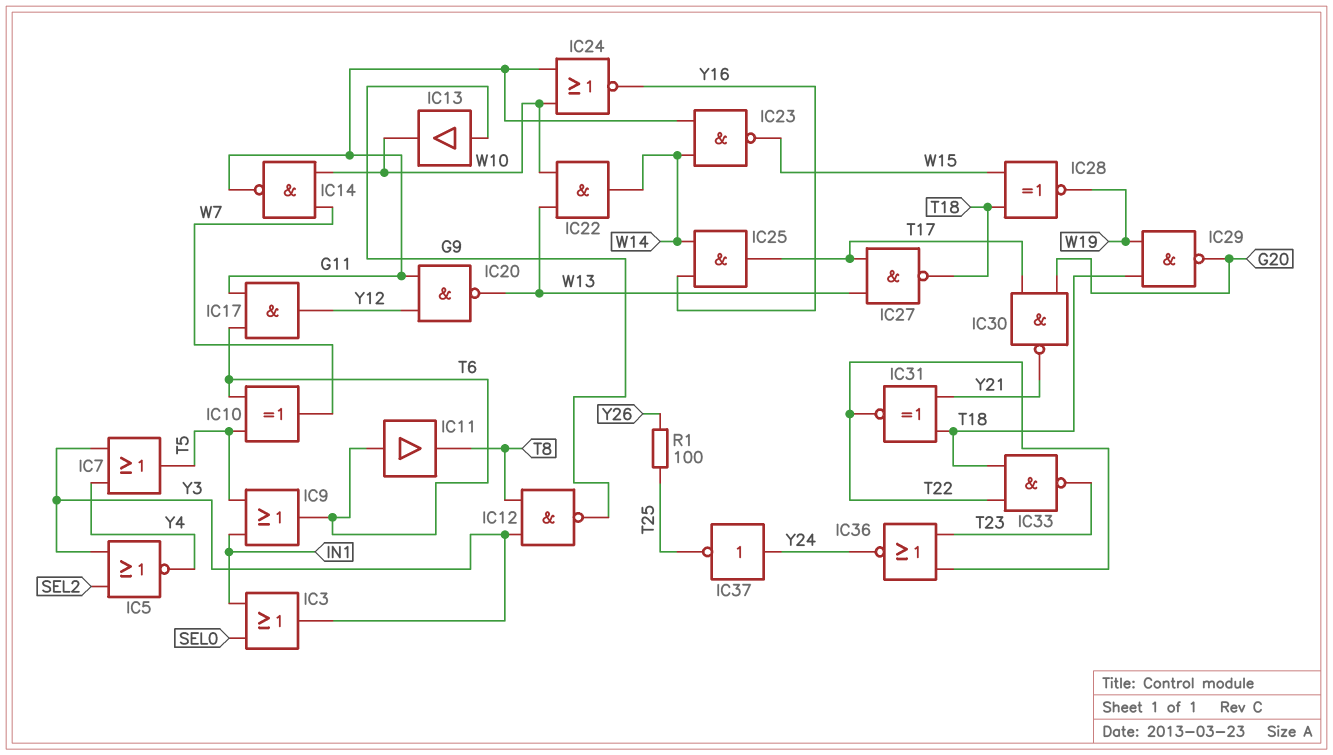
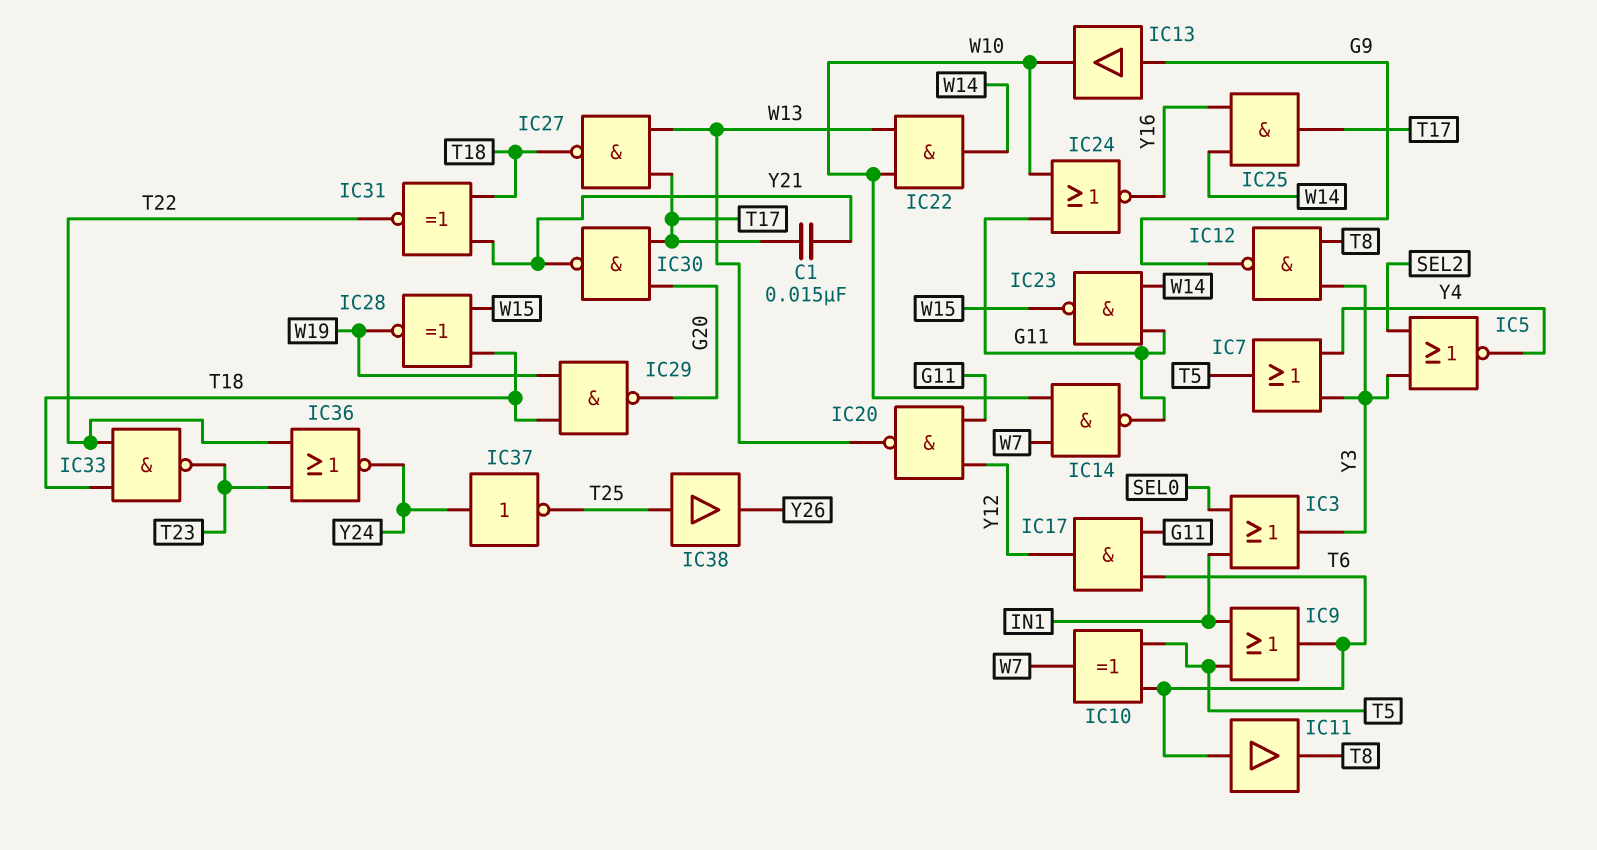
C1: none -> 15nF (T17, Y21)
IC38: none -> buffer (in T25, out Y26)
R1: 100 (T25, Y26) -> none

